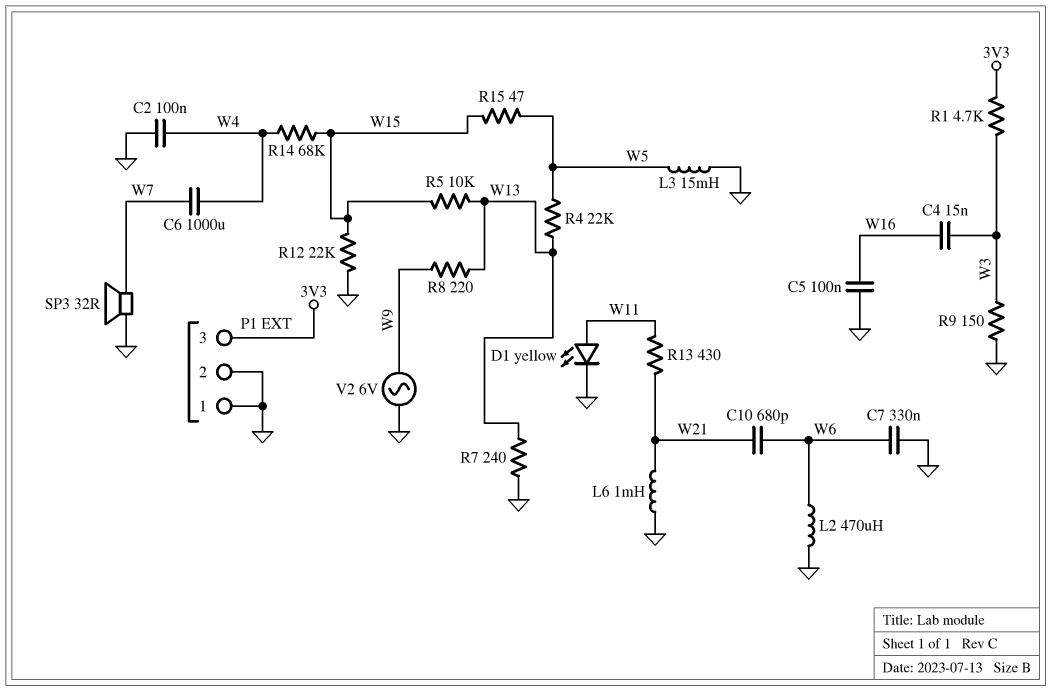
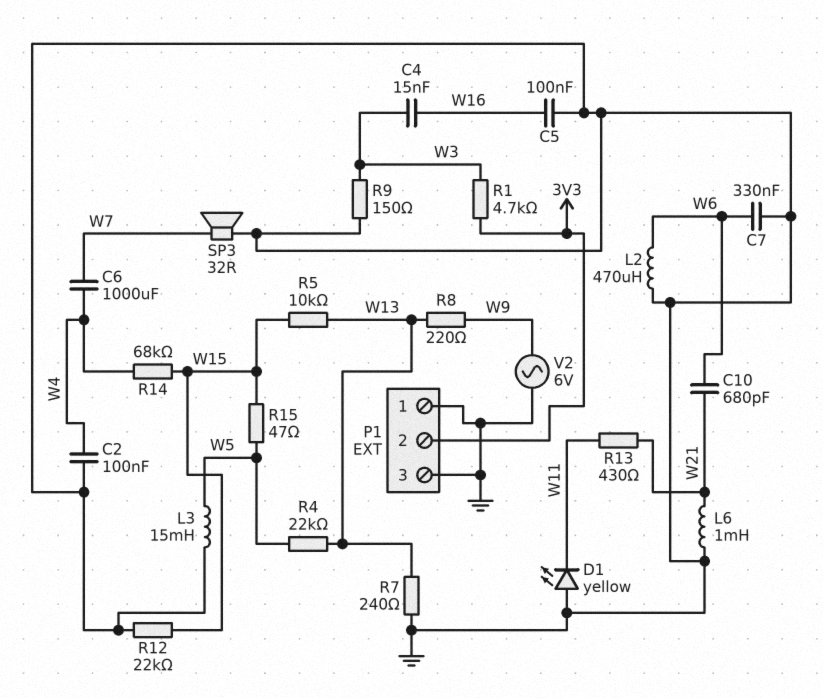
D1: LED yellow (A W11, K GND) -> LED yellow (A GND, K W11)
P1 pin 2: GND -> 3V3
P1 pin 3: 3V3 -> GND

